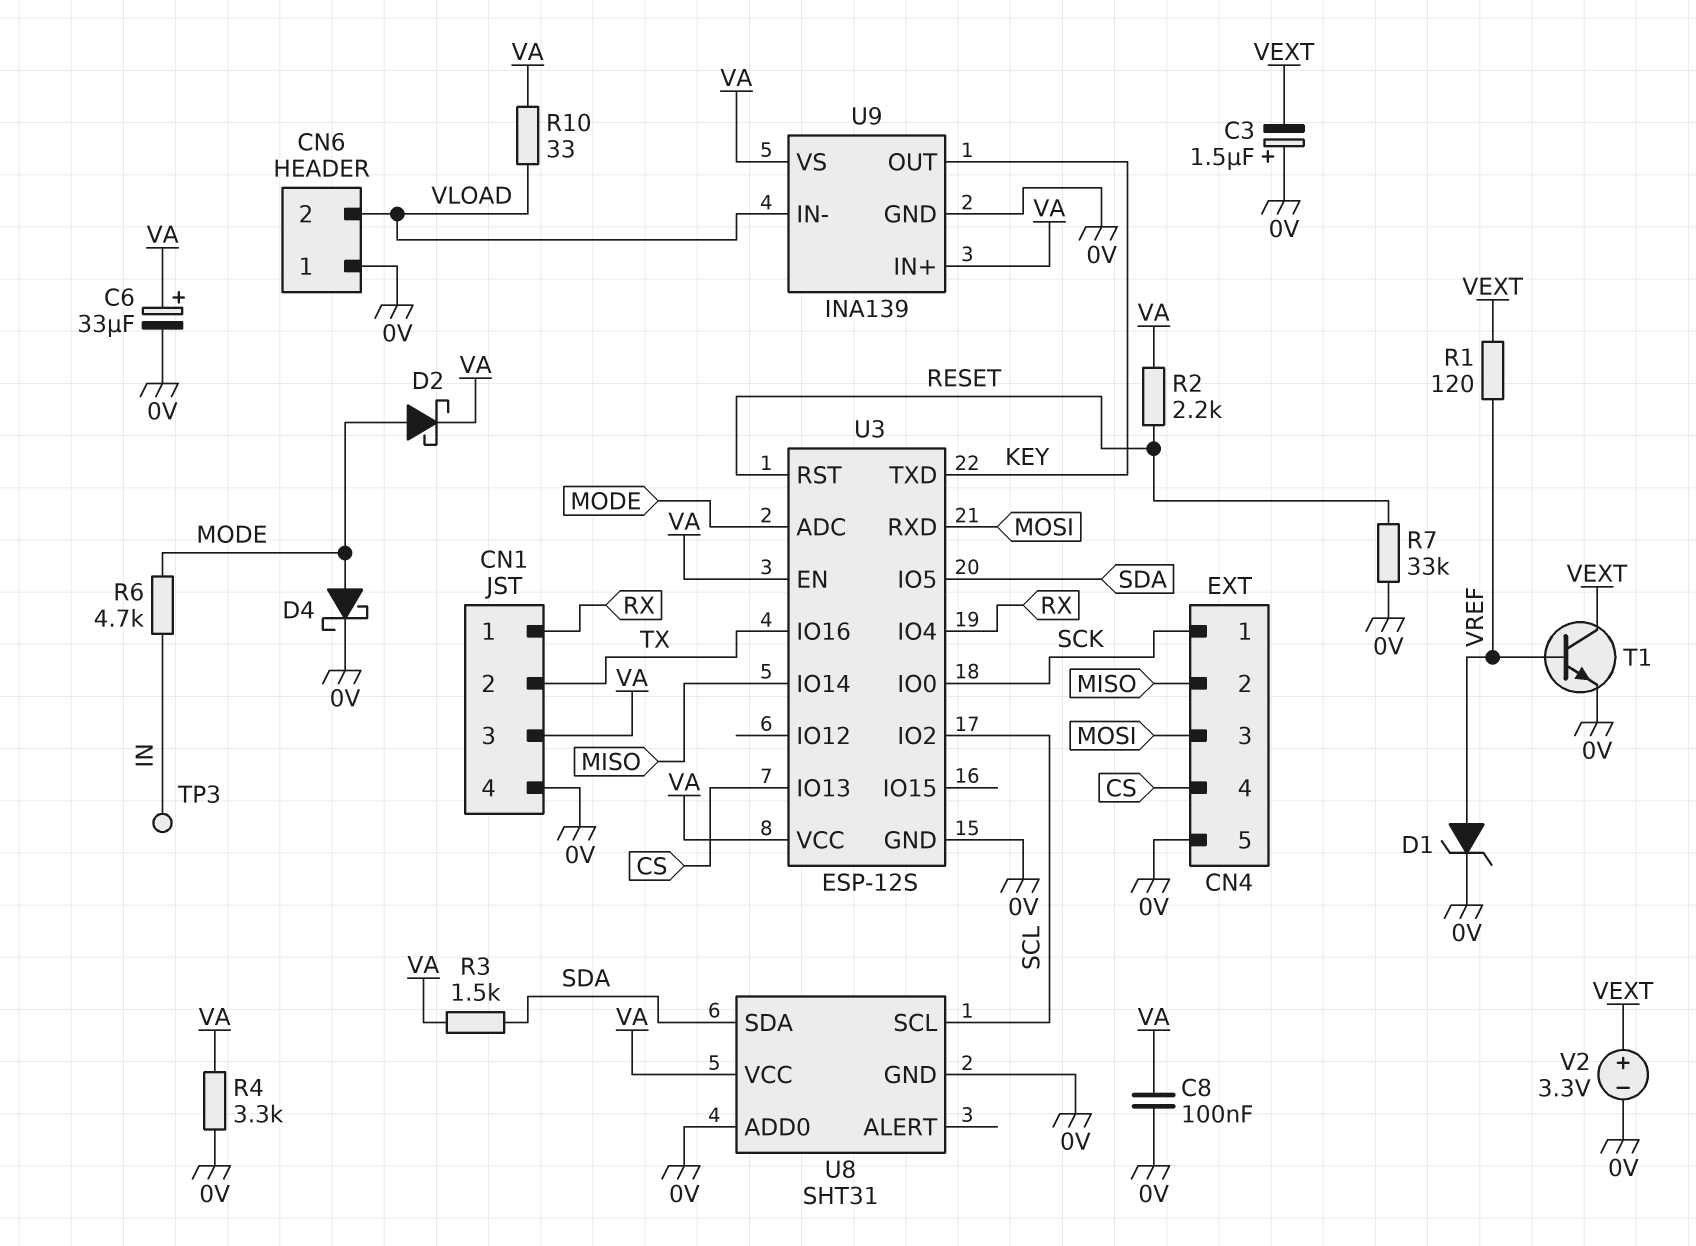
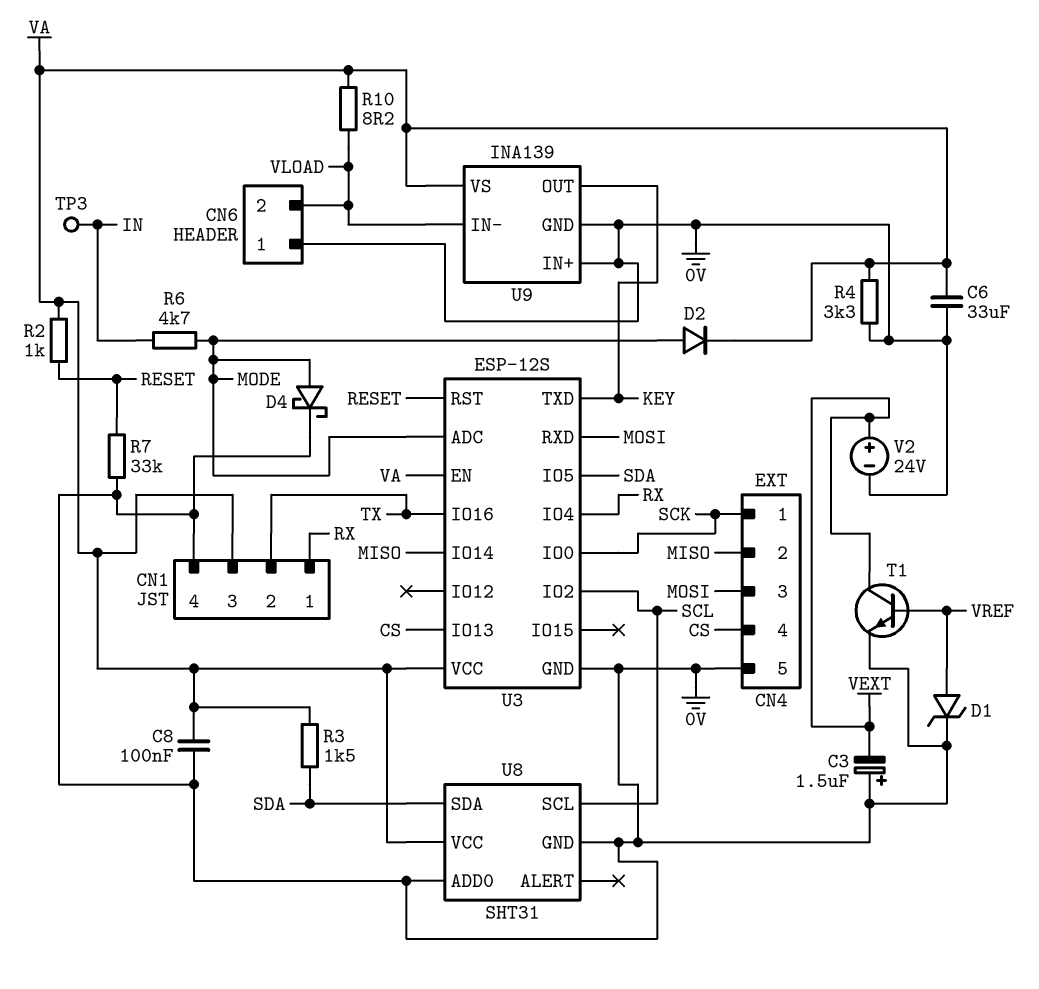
C6: 33uF (plus VA, minus 0V) -> 33uF (0V, VA)
D2: schottky (A MODE, K VA) -> diode (A MODE, K VA)
R1: 120 (VEXT, VREF) -> none
R2: 2.2k (RESET, VA) -> 1k (RESET, VA)
R10: 33 (VA, VLOAD) -> 8.2 (VA, VLOAD)
U9 pin IN+: VA -> 0V
V2: 3.3V (plus VEXT, minus 0V) -> 24V (plus VEXT, minus 0V)

